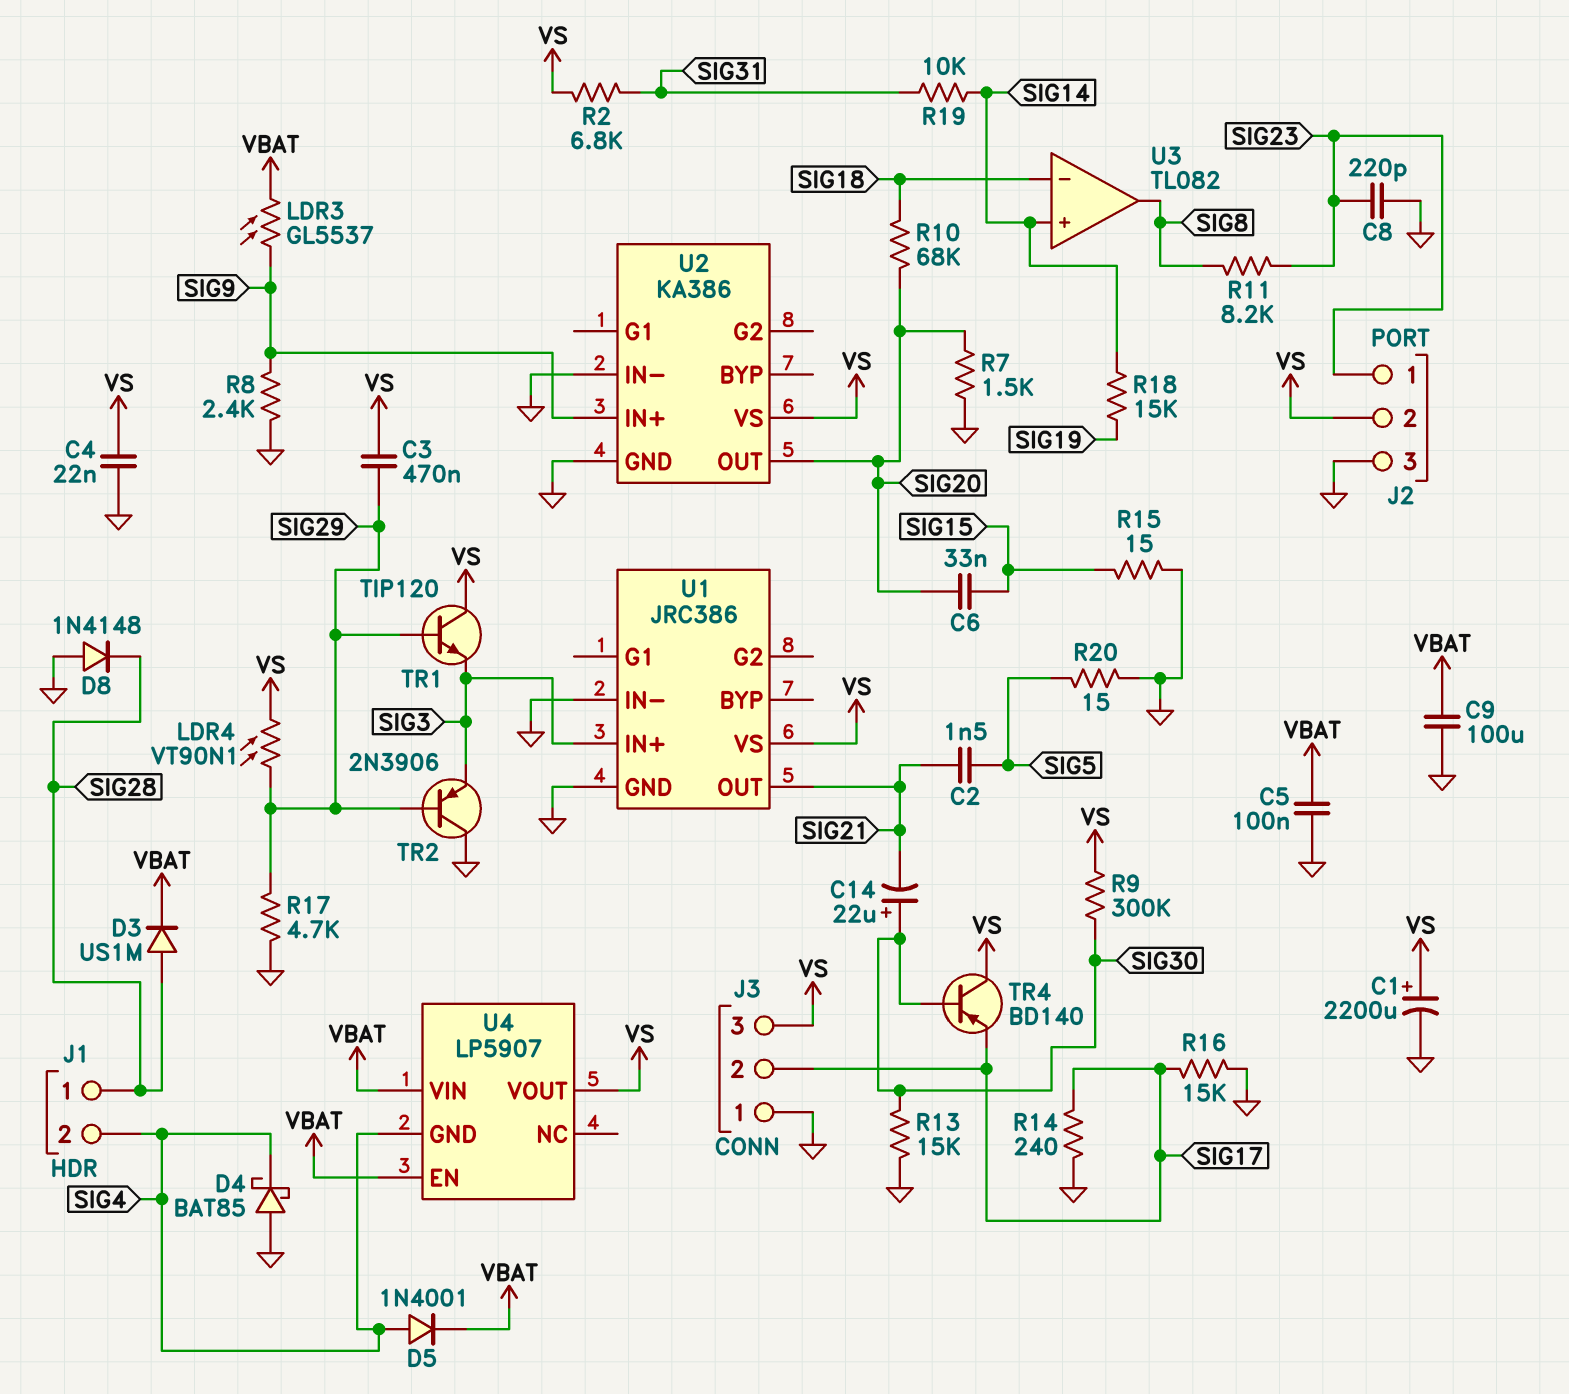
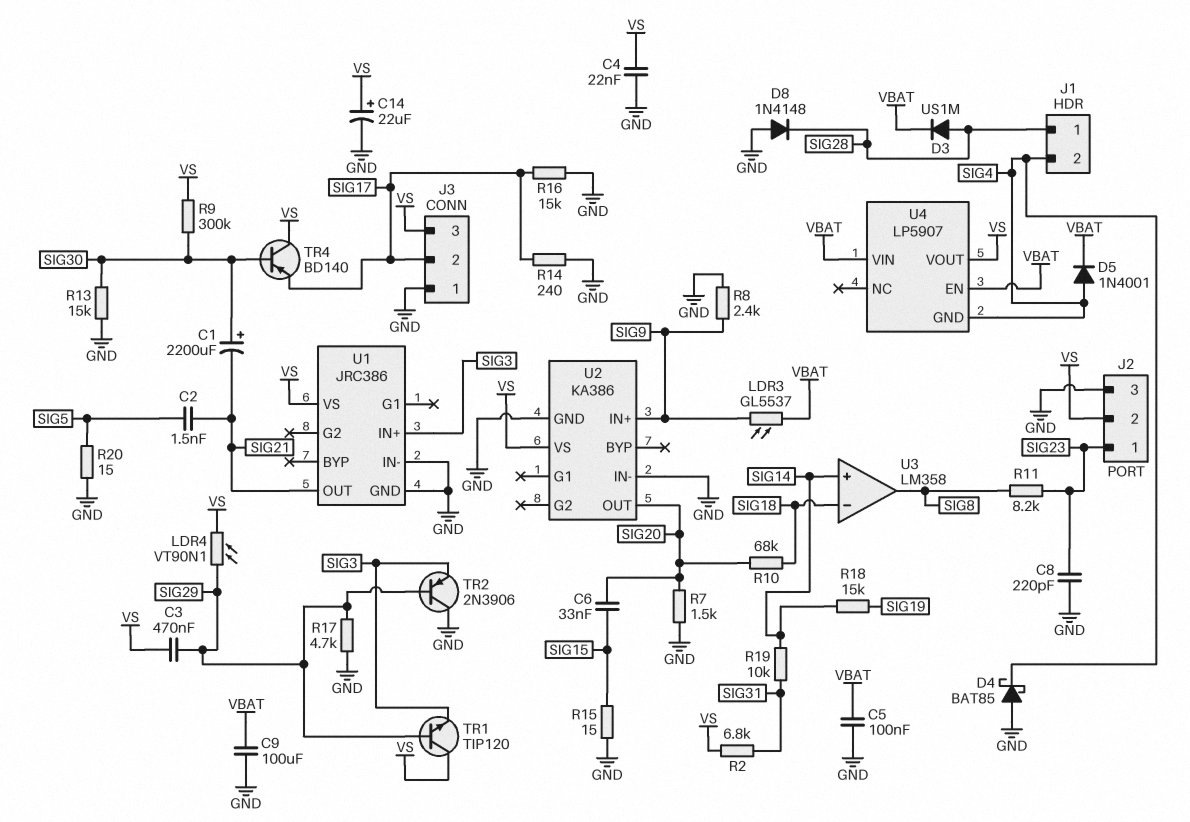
C1: 2200uF (plus VS, minus GND) -> 2200uF (plus SIG30, minus SIG21)
C14: 22uF (plus SIG30, minus SIG21) -> 22uF (plus VS, minus GND)
U3: TL082 -> LM358

